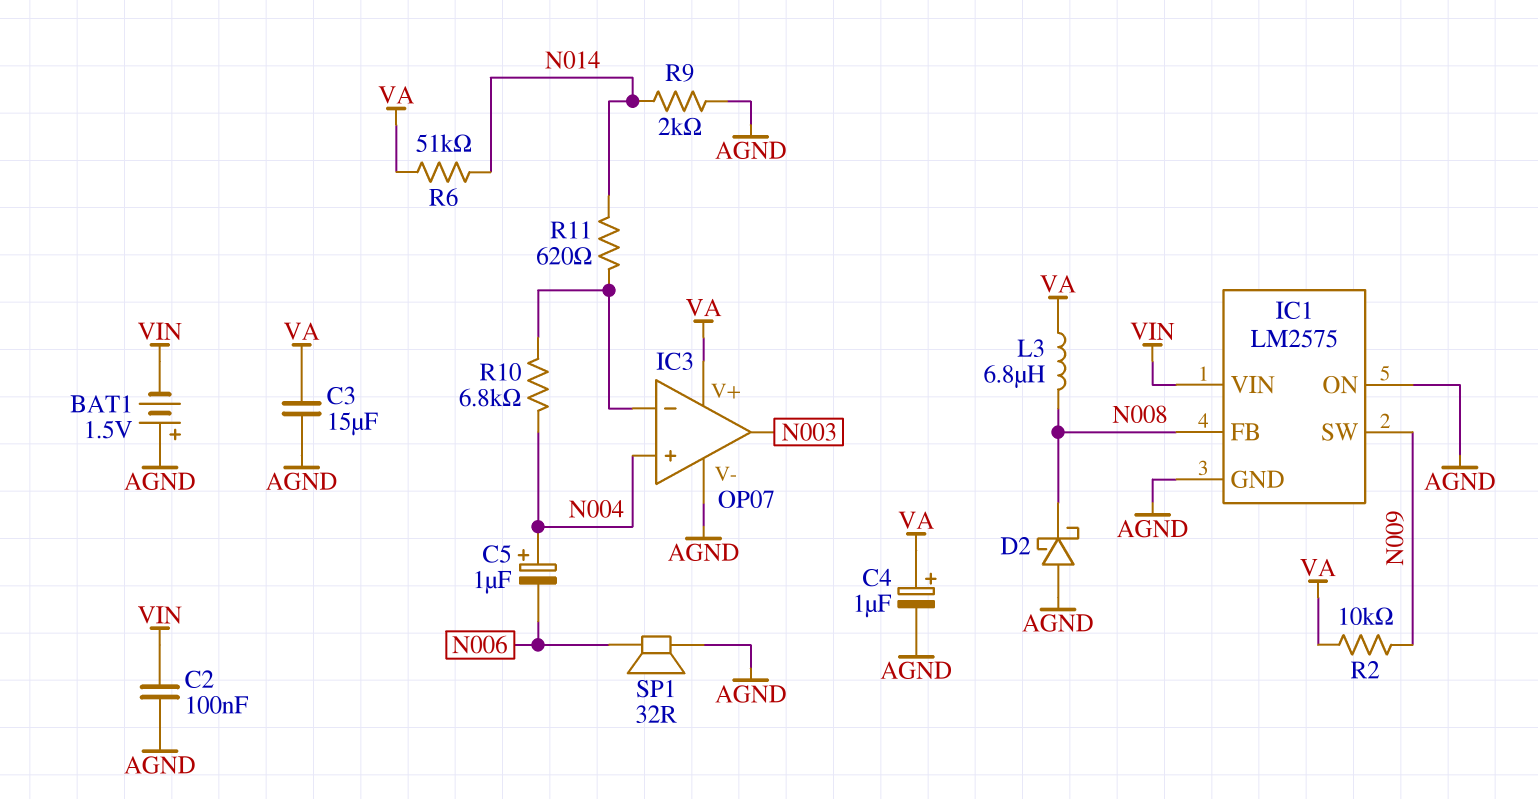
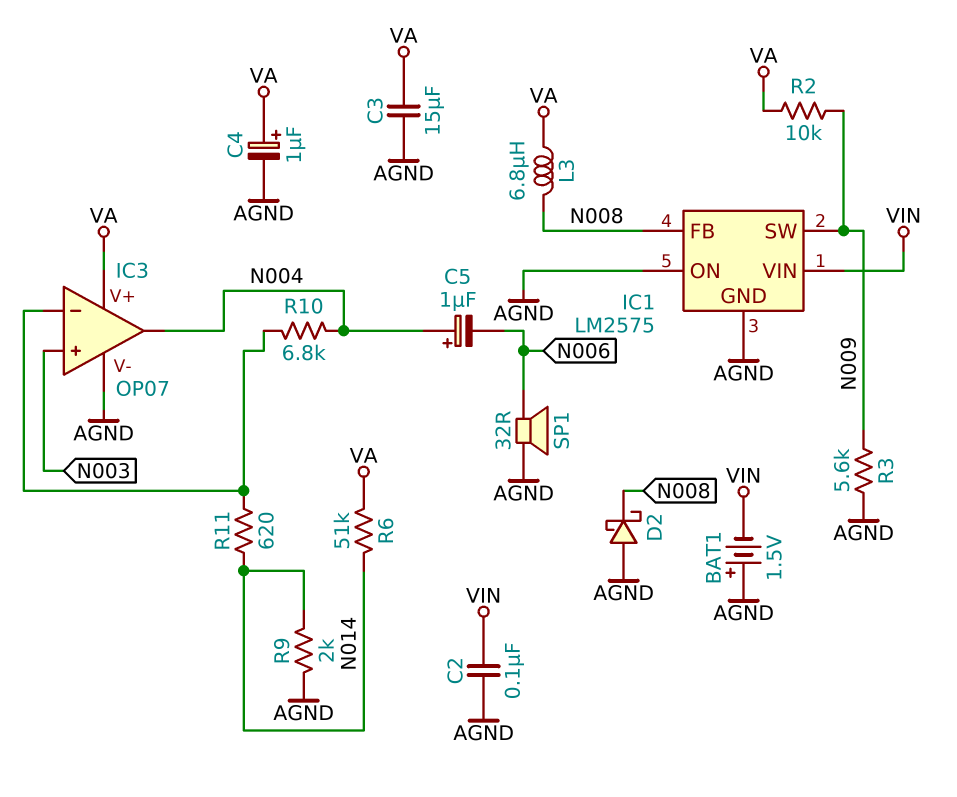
IC3 pin in+: N004 -> N003
IC3 pin out: N003 -> N004
R3: none -> 5.6k (AGND, N009)

